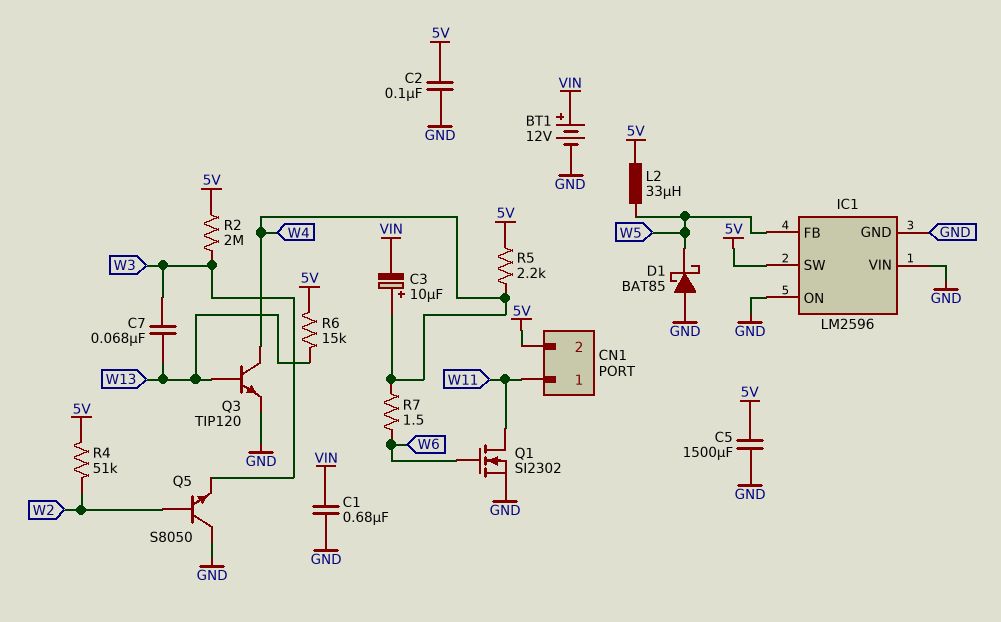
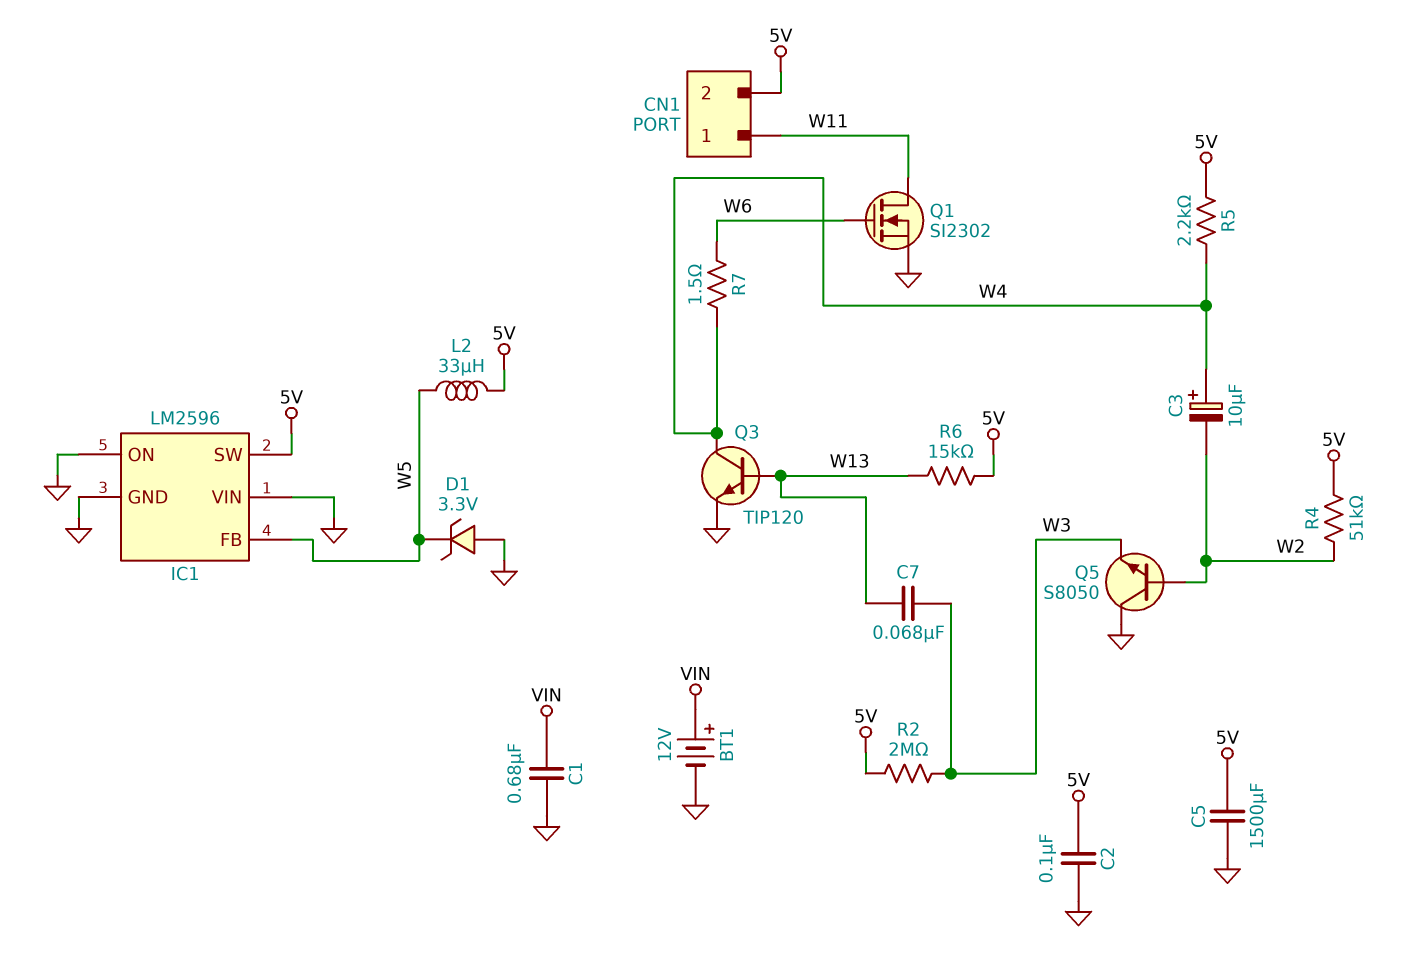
C3: 10uF (plus W4, minus VIN) -> 10uF (plus W4, minus W2)
D1: schottky BAT85 (A GND, K W5) -> zener 3.3V (A GND, K W5)

